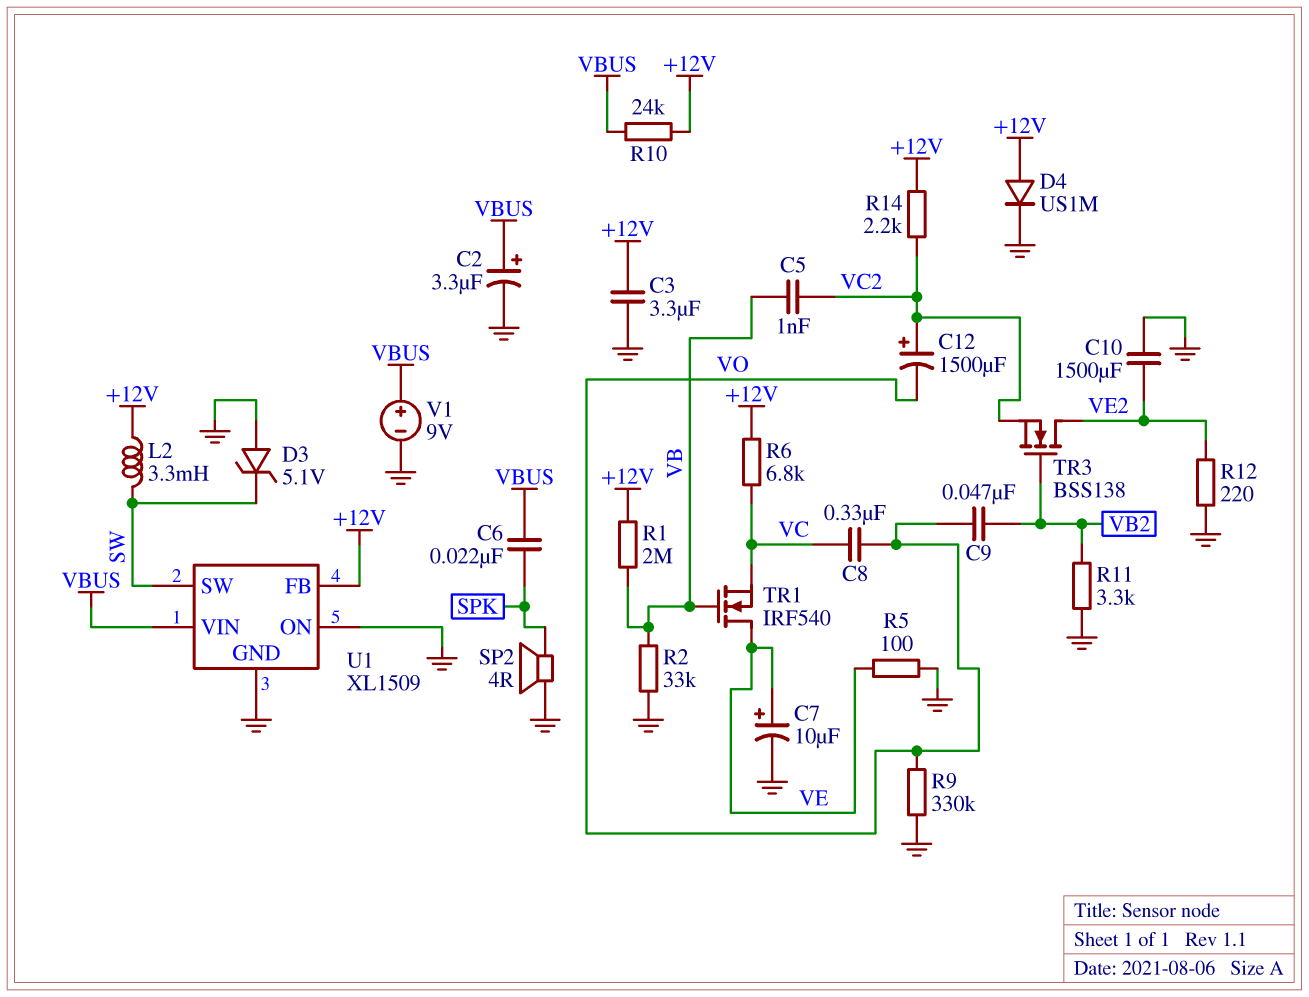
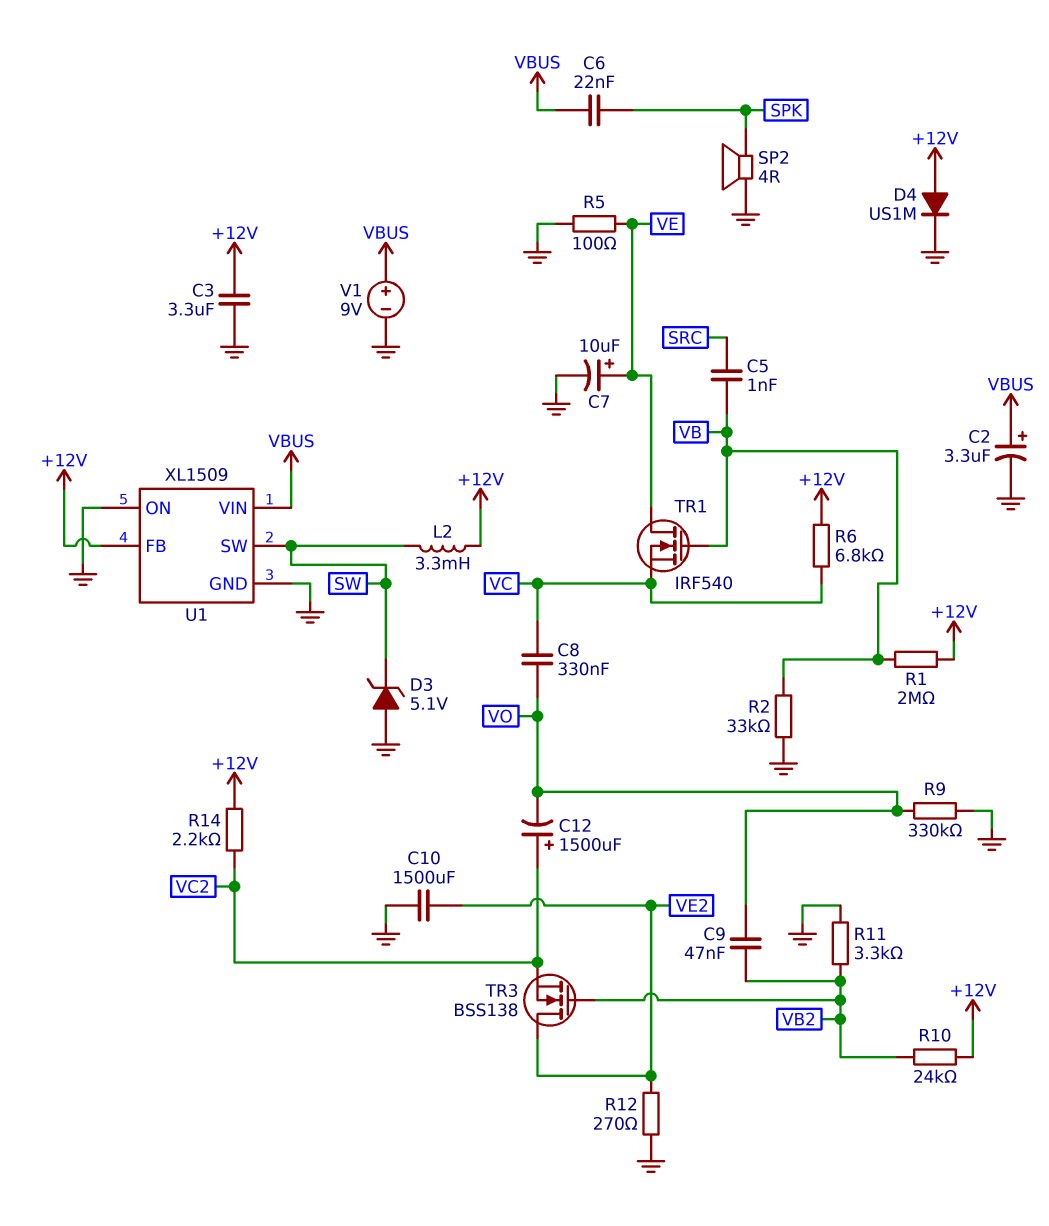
C5: 1nF (VB, VC2) -> 1nF (SRC, VB)
R10: 24k (+12V, VBUS) -> 24k (+12V, VB2)
R12: 220 (GND, VE2) -> 270 (GND, VE2)

